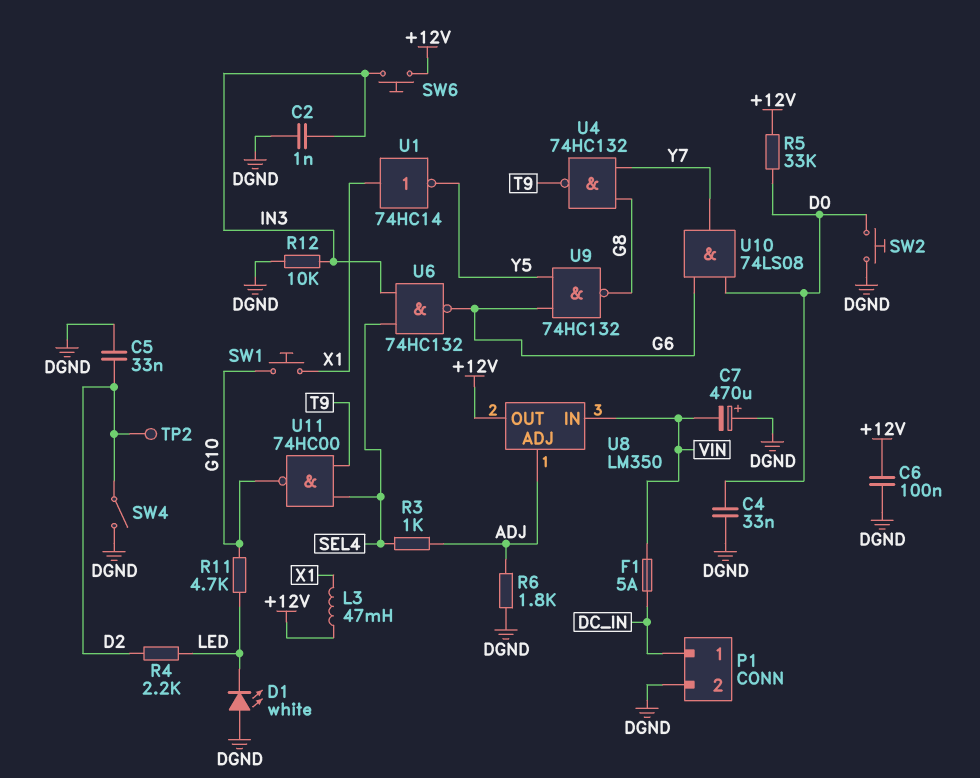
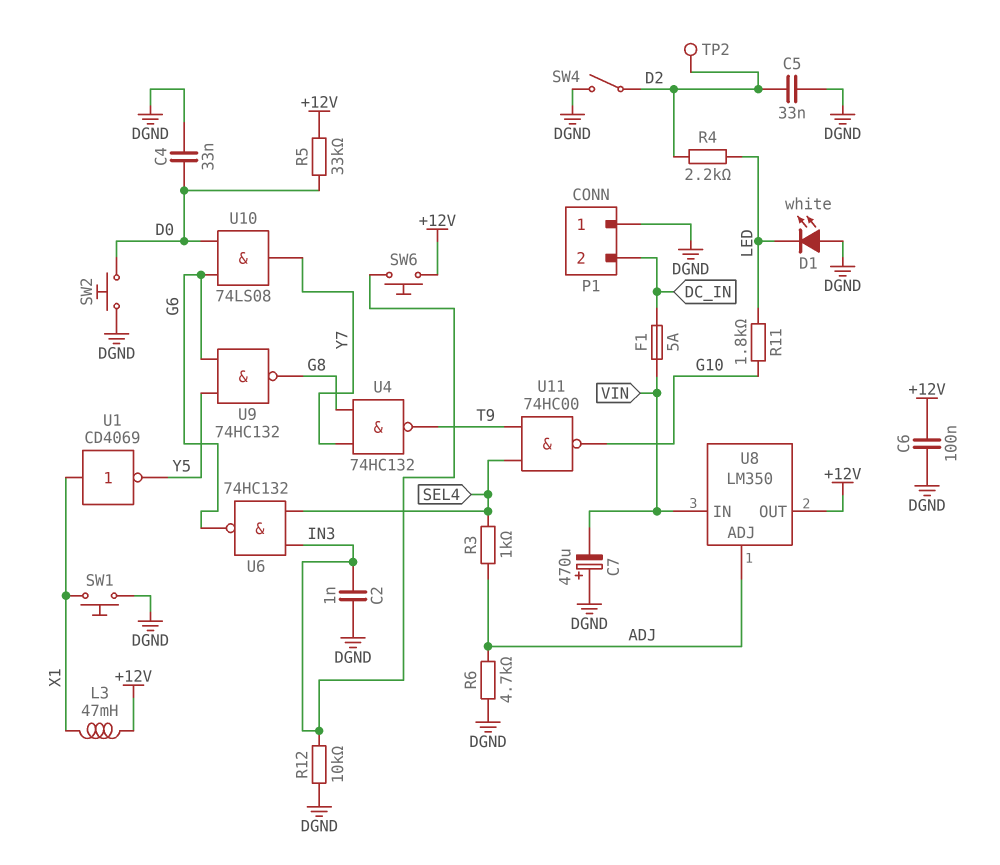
P1 pin 1: DC_IN -> DGND
P1 pin 2: DGND -> DC_IN
R6: 1.8k (ADJ, DGND) -> 4.7k (ADJ, DGND)
R11: 4.7k (G10, LED) -> 1.8k (G10, LED)
SW1: button (G10, X1) -> button (DGND, X1)
U1: NOT 74HC14 (in X1, out Y5) -> NOT CD4069 (in X1, out Y5)

